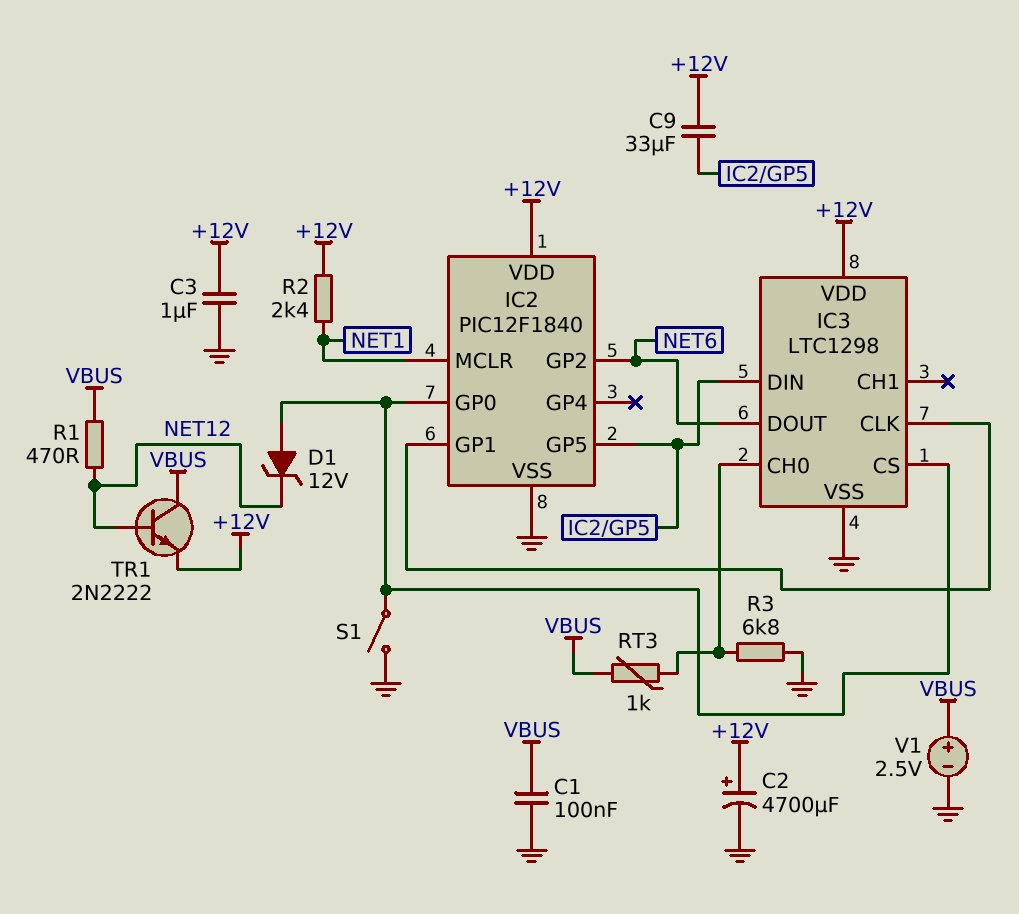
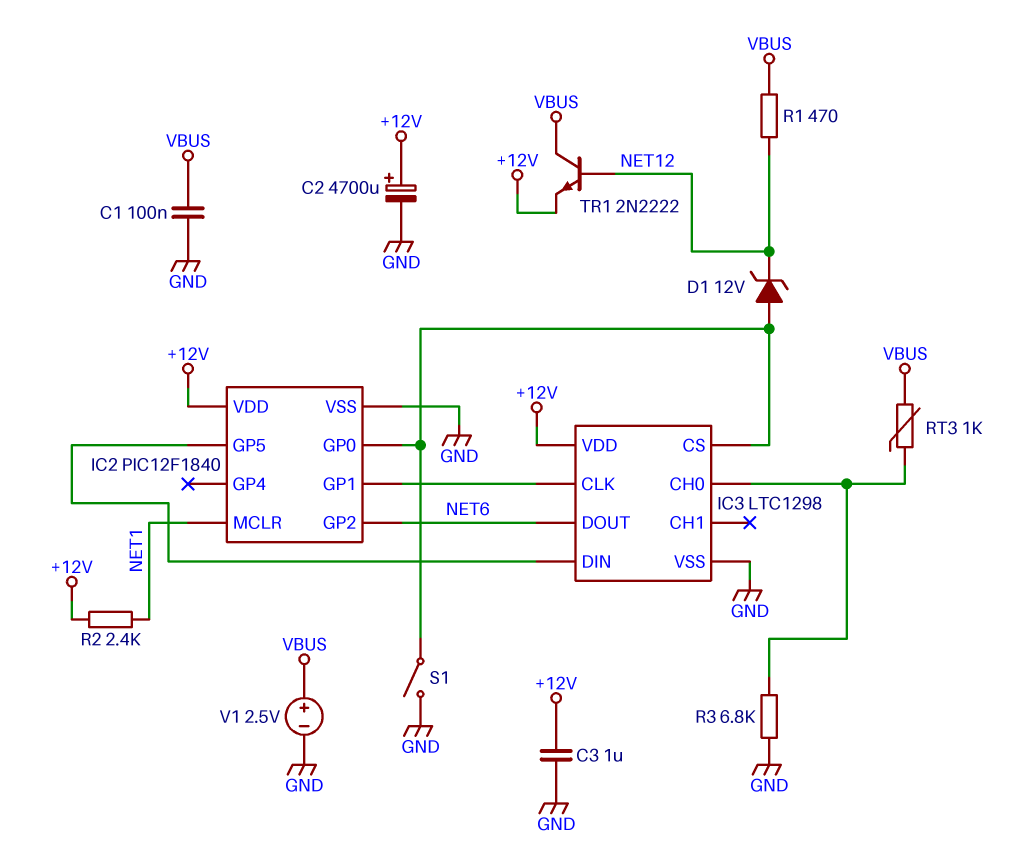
C9: 33uF (+12V, IC2/GP5) -> none

